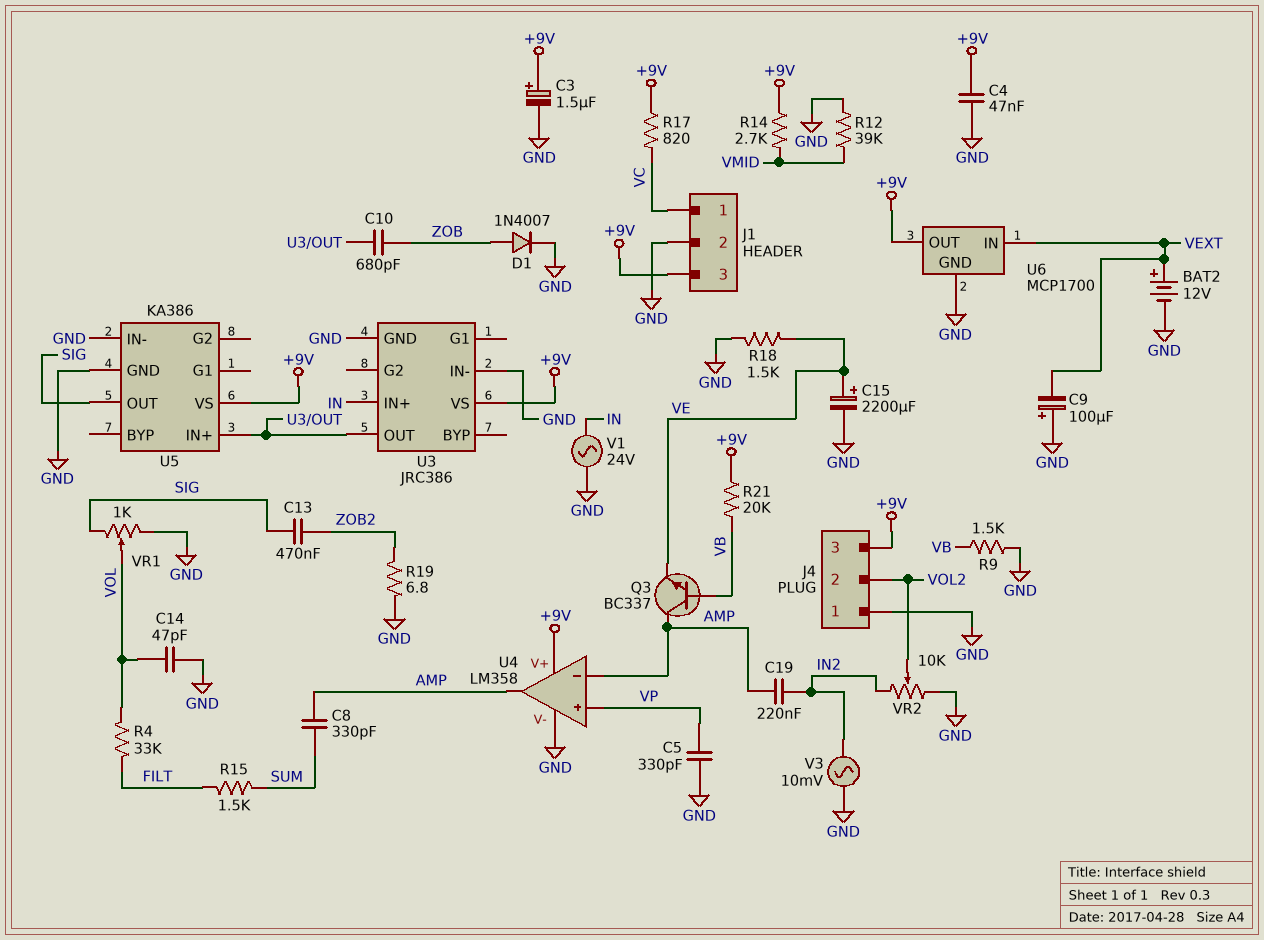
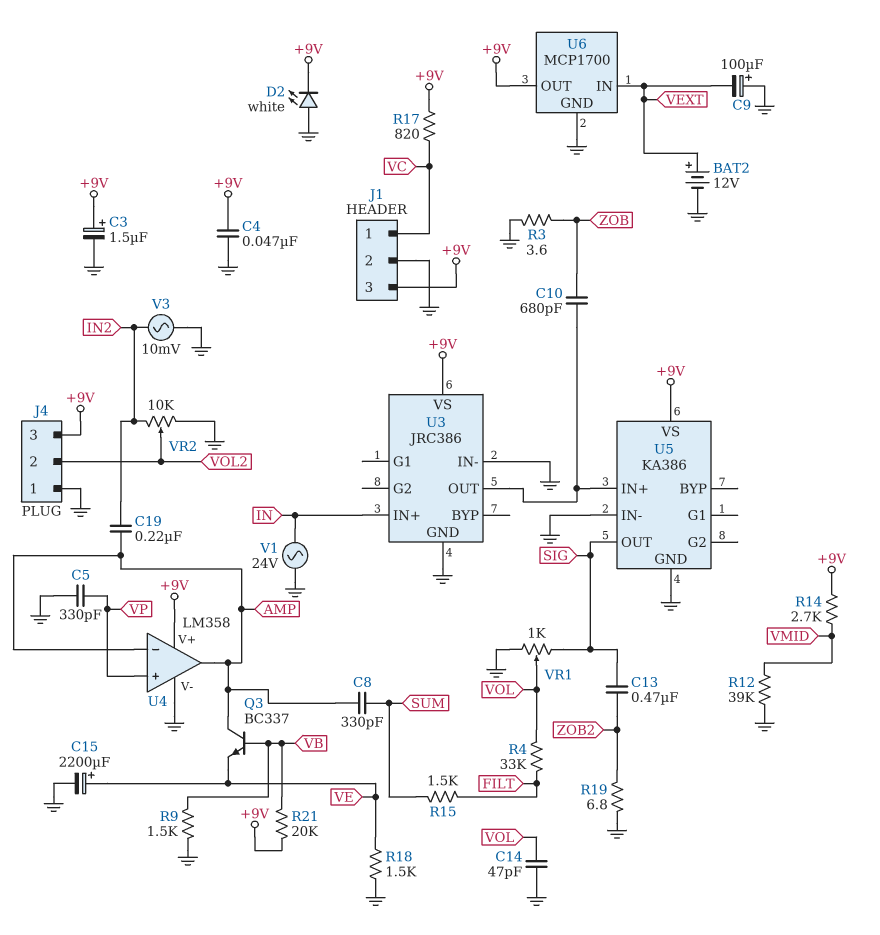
D1: diode 1N4007 (A ZOB, K GND) -> none
D2: none -> LED white (A GND, K +9V)
R3: none -> 3.6 (GND, ZOB)

